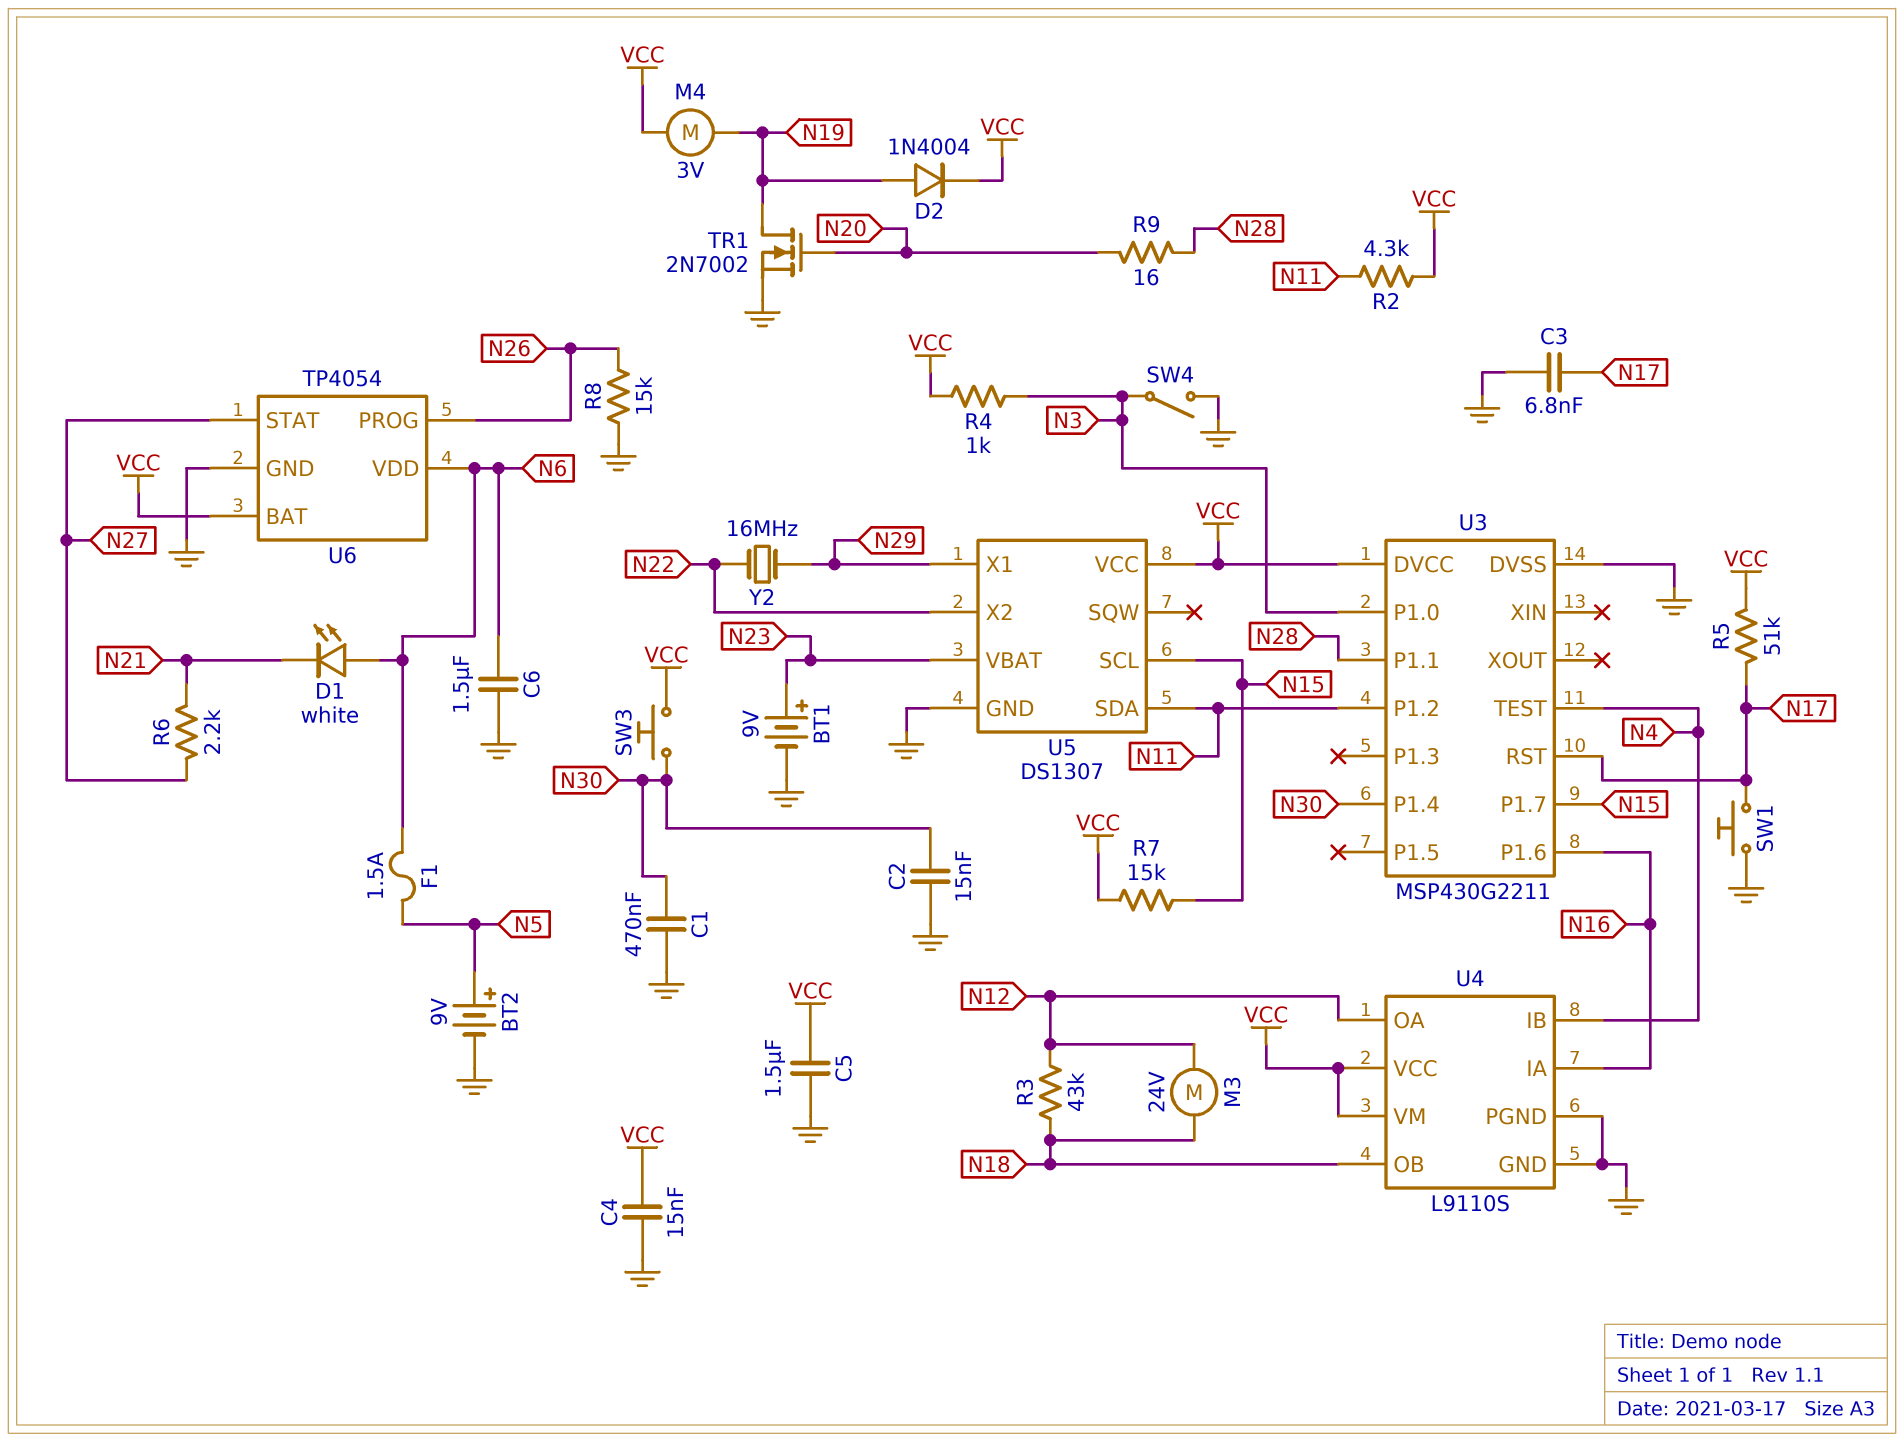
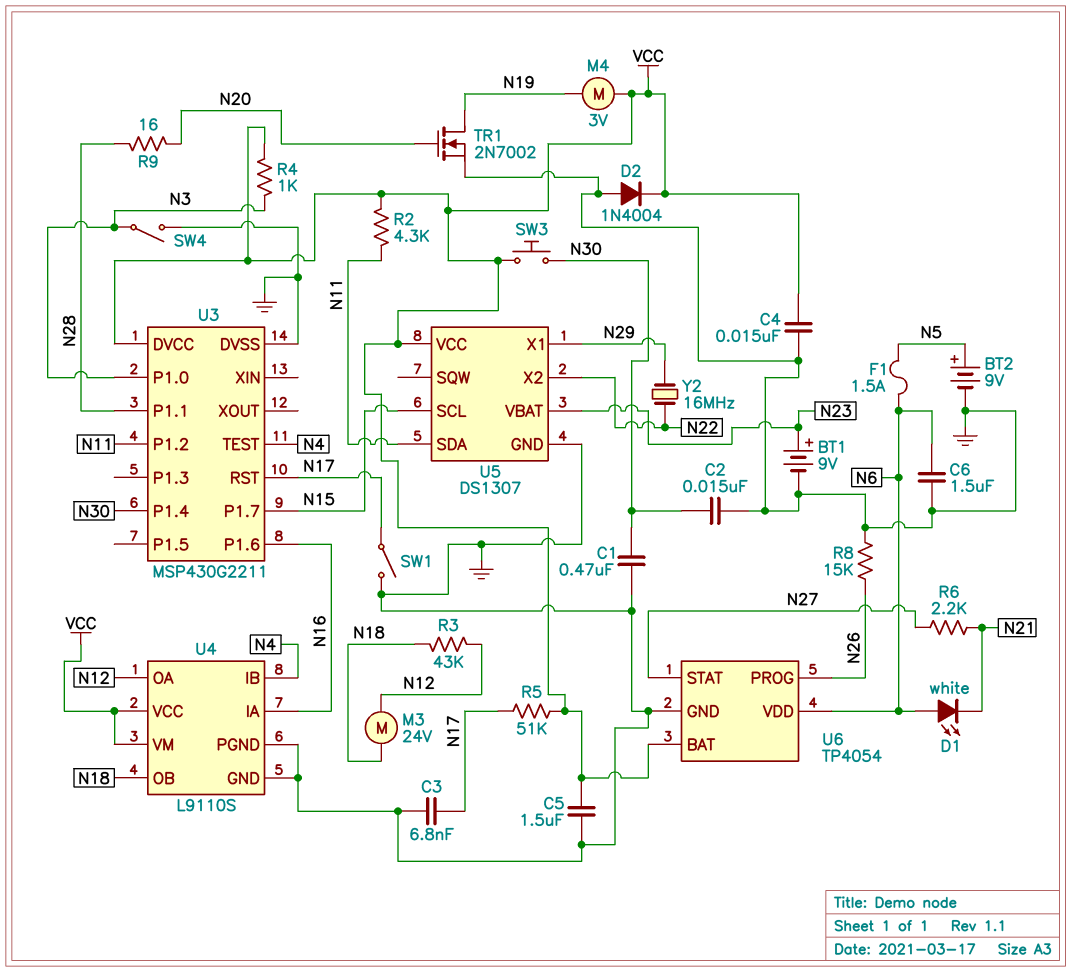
D2: diode 1N4004 (A N19, K VCC) -> diode 1N4004 (A GND, K VCC)
R7: 15k (N15, VCC) -> none
SW1: button (GND, N17) -> switch (GND, N17)

